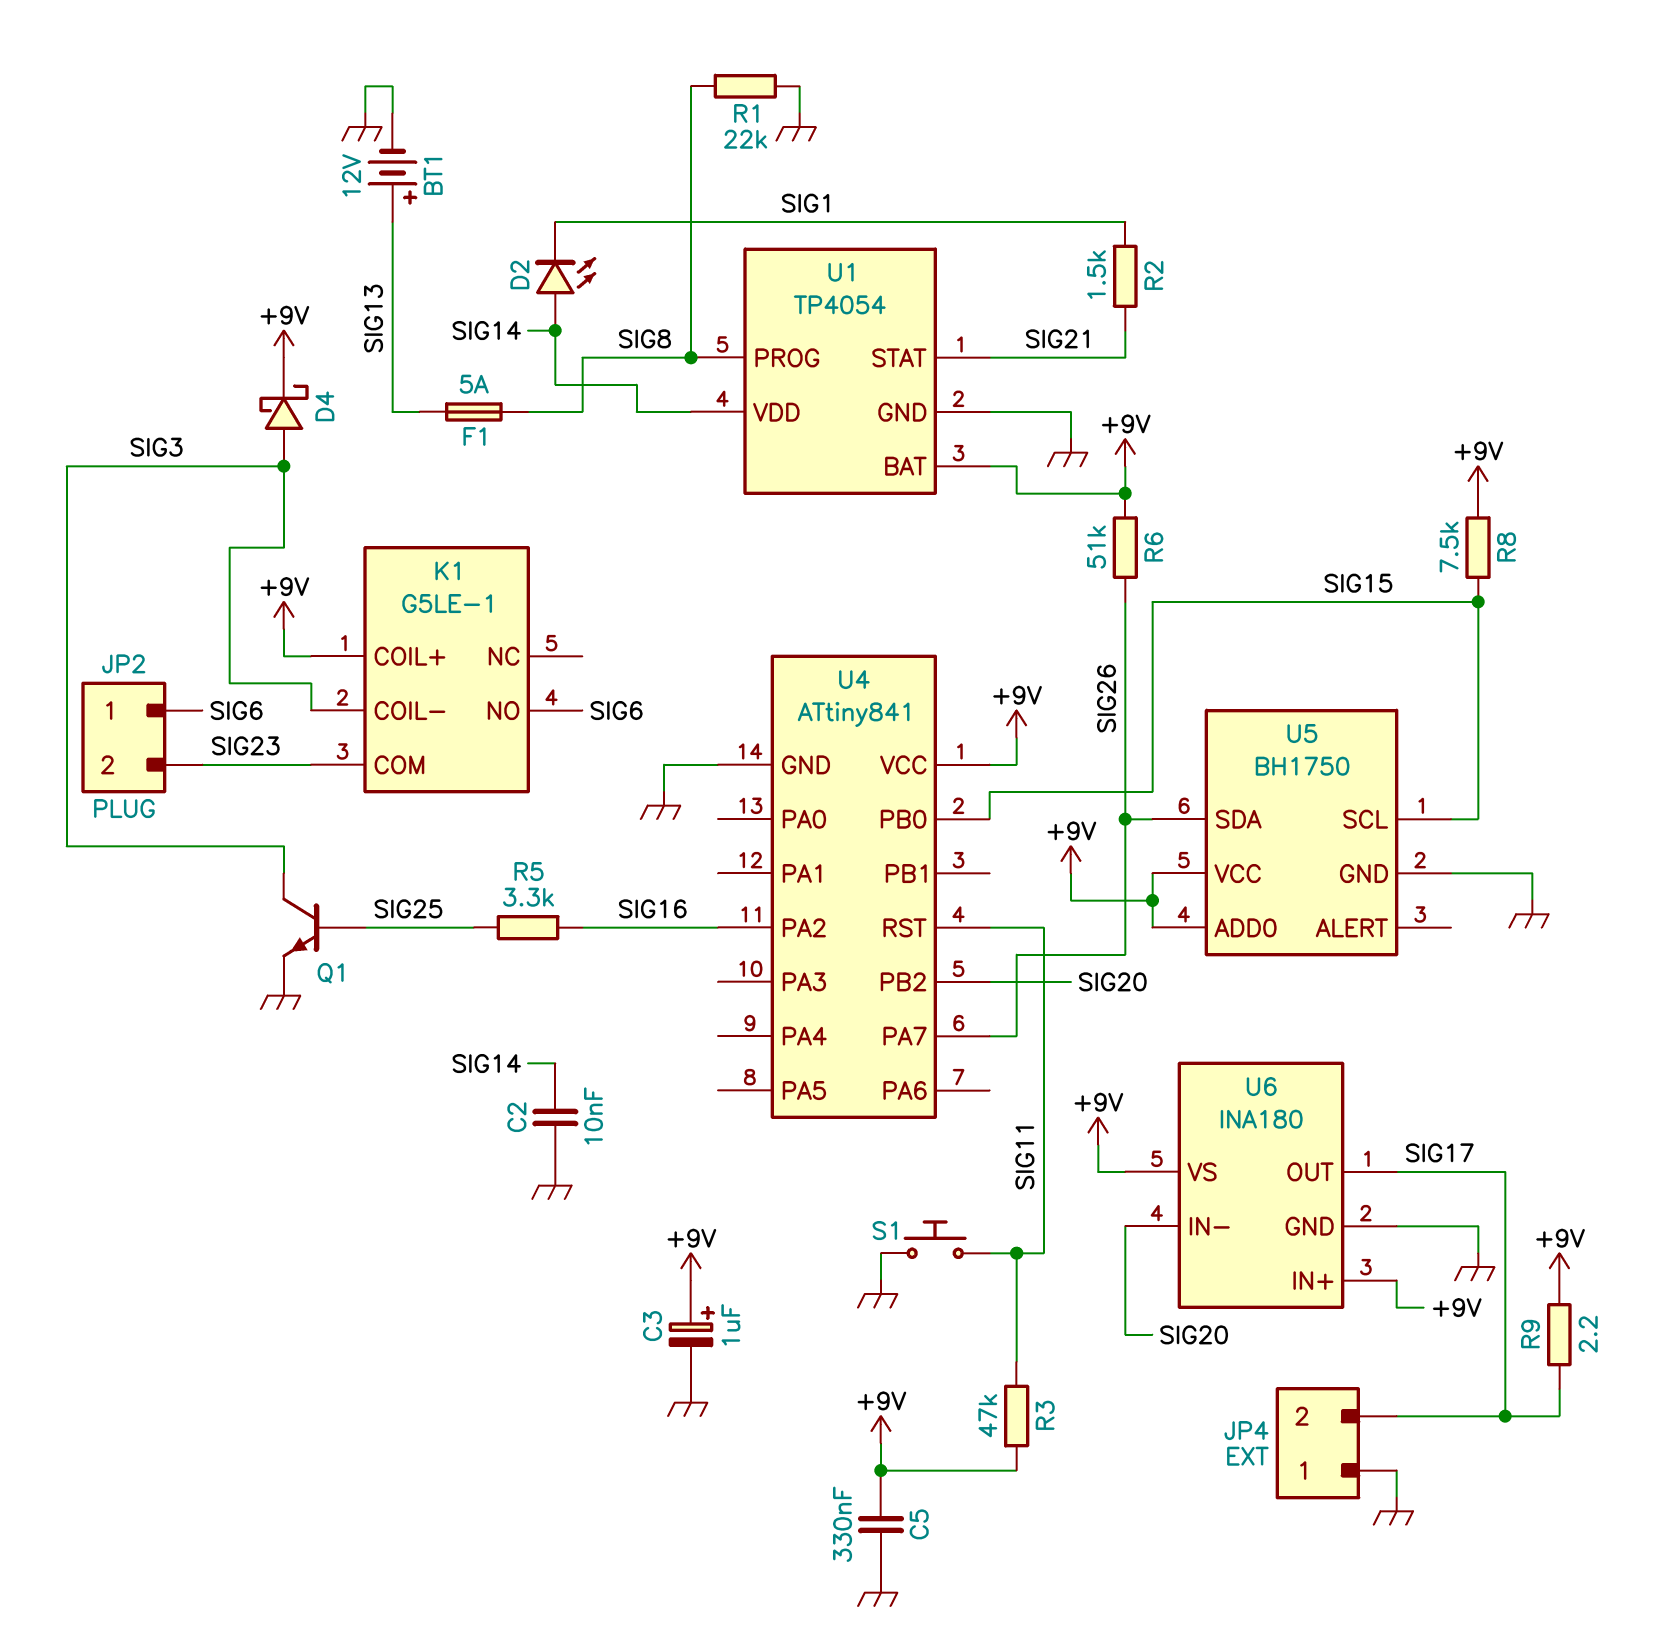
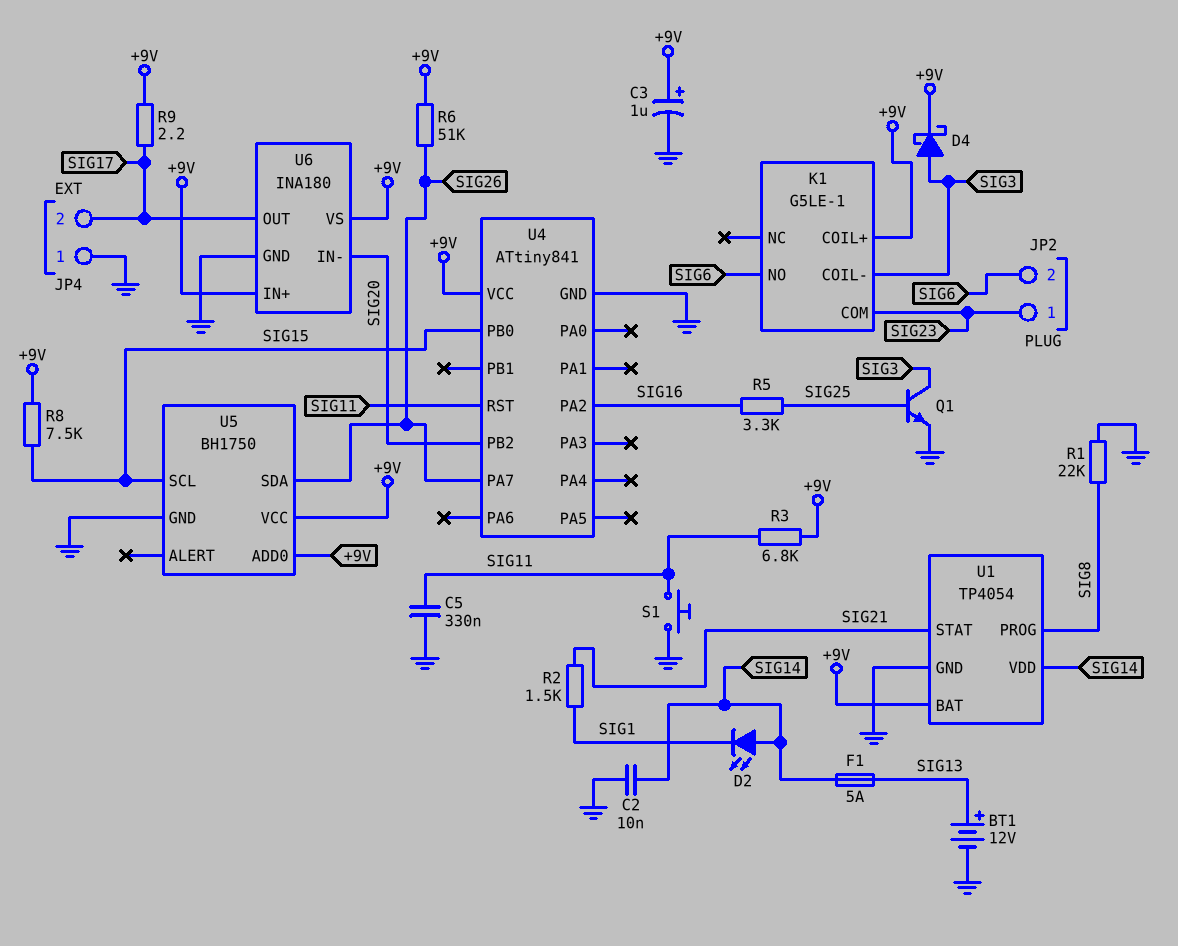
C5: 330nF (+9V, GND) -> 330nF (GND, SIG11)
F1: 5A (SIG8, SIG13) -> 5A (SIG13, SIG14)
JP2 pin 1: SIG6 -> SIG23
JP2 pin 2: SIG23 -> SIG6
R3: 47k (+9V, SIG11) -> 6.8k (+9V, SIG11)

